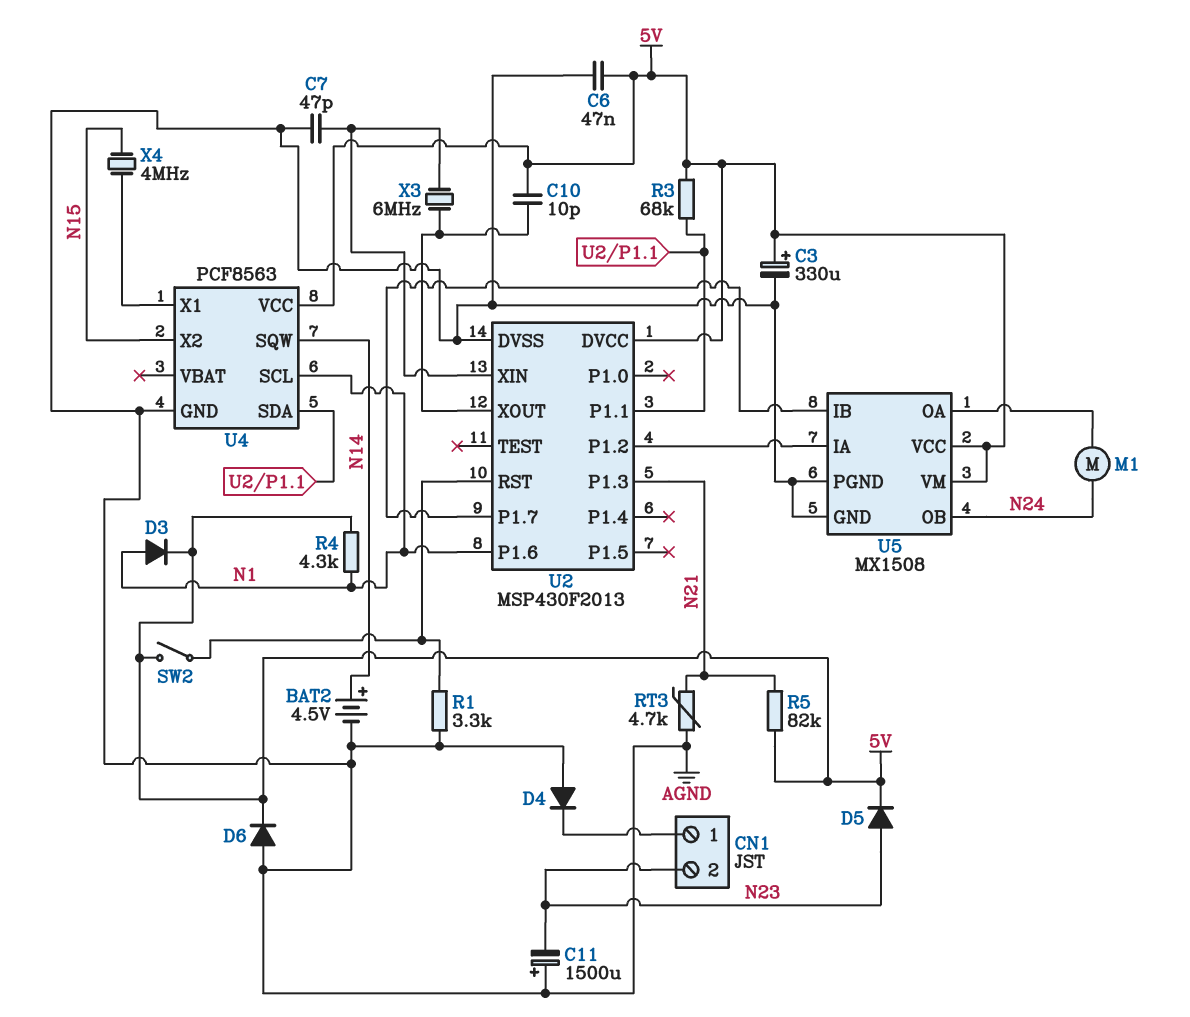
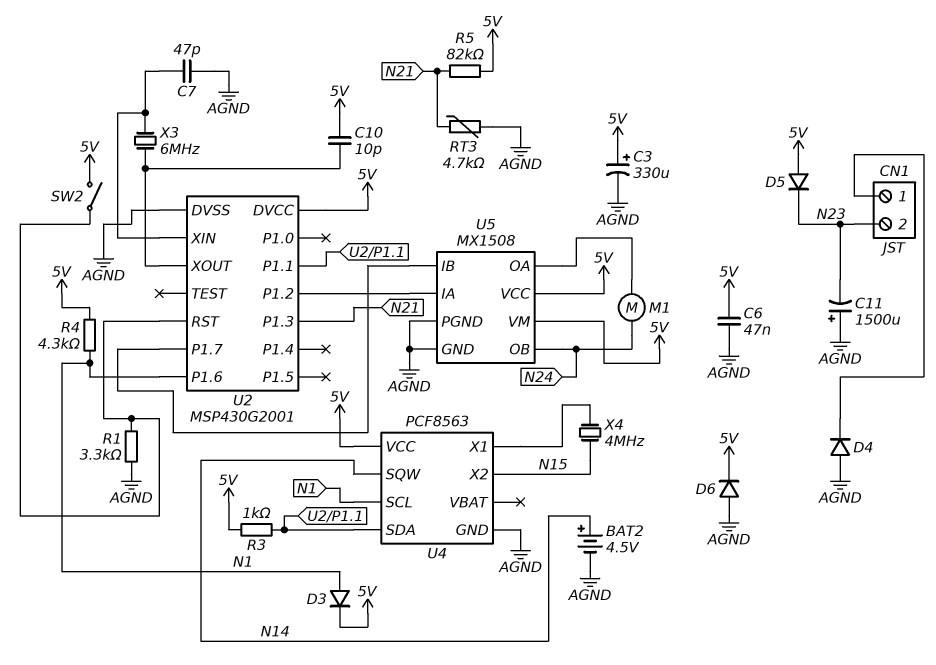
D5: diode (A N23, K 5V) -> diode (A 5V, K N23)
R3: 68k (5V, U2/P1.1) -> 1k (5V, U2/P1.1)
U2: MSP430F2013 -> MSP430G2001

